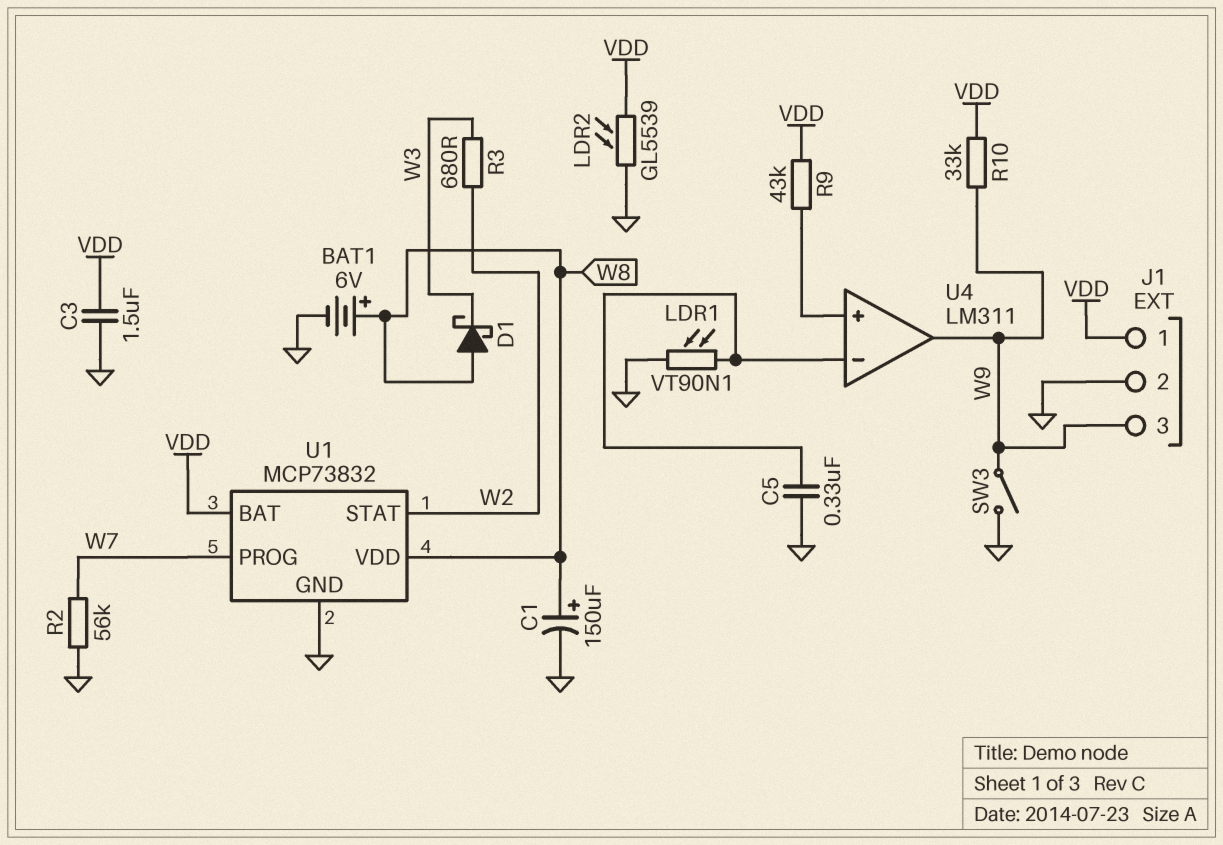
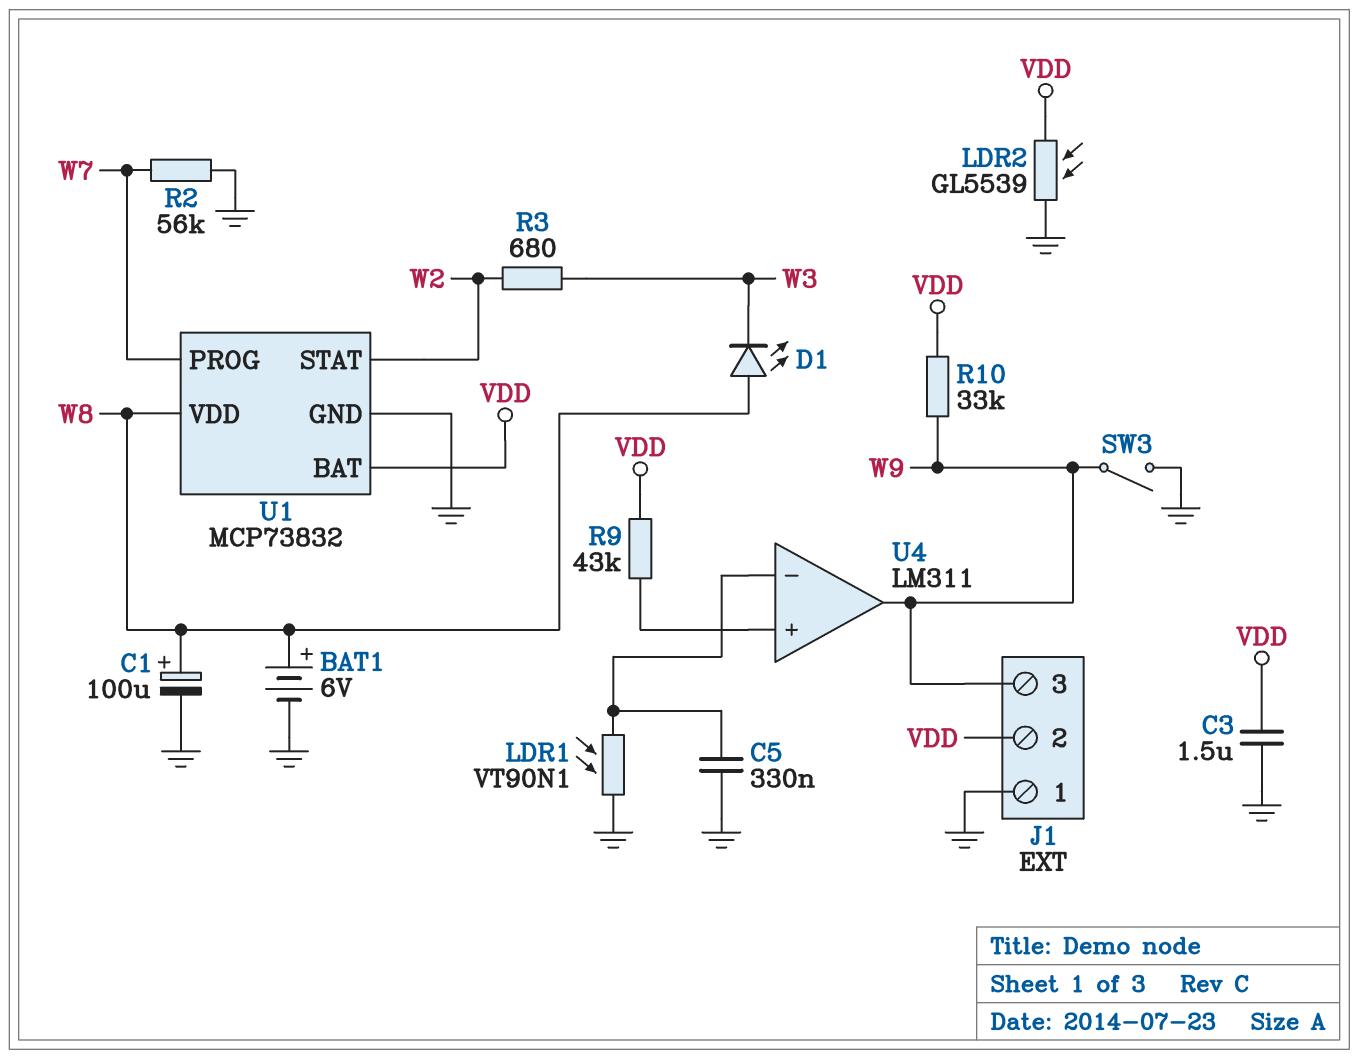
C1: 150uF (plus W8, minus GND) -> 100uF (plus W8, minus GND)
D1: schottky (A W8, K W3) -> LED (A W8, K W3)
J1 pin 1: VDD -> GND
J1 pin 2: GND -> VDD

